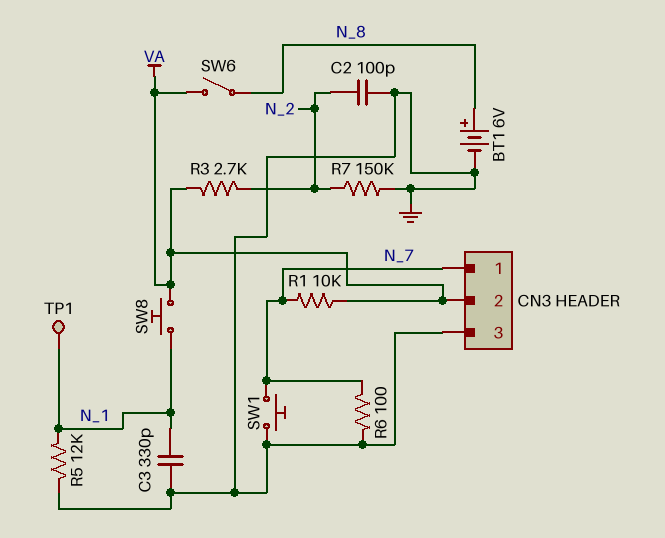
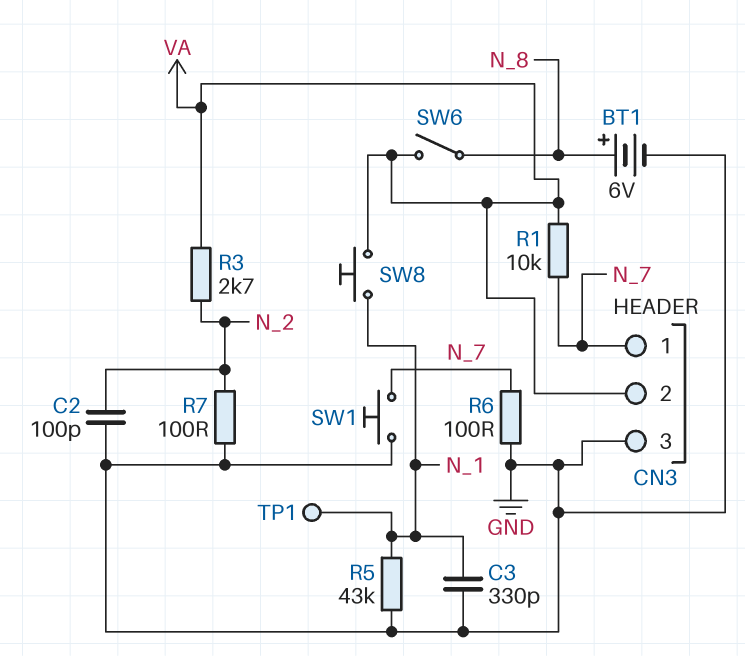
R5: 12k (GND, N_1) -> 43k (GND, N_1)
R7: 150k (GND, N_2) -> 100 (GND, N_2)

